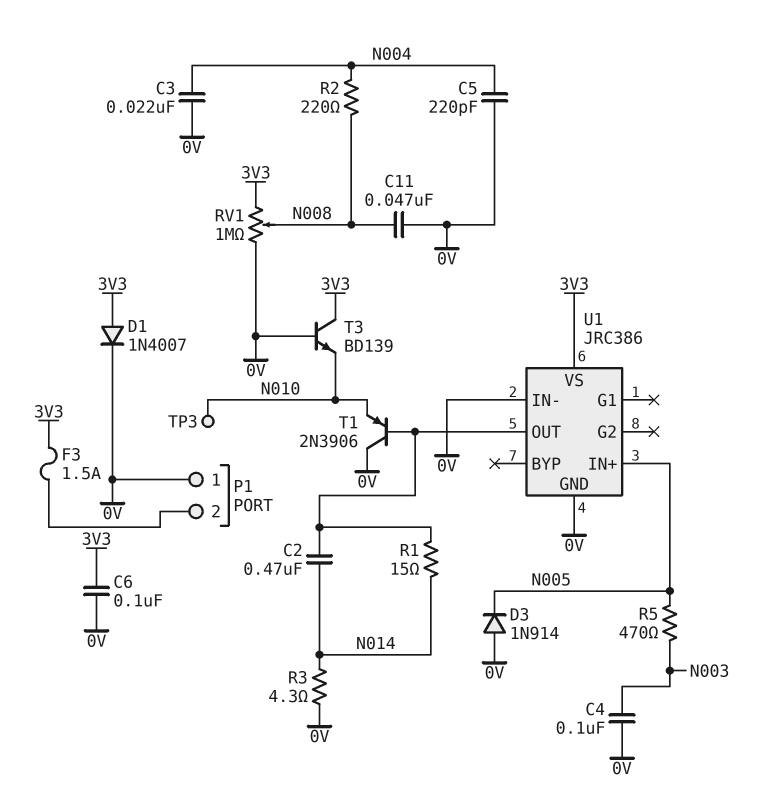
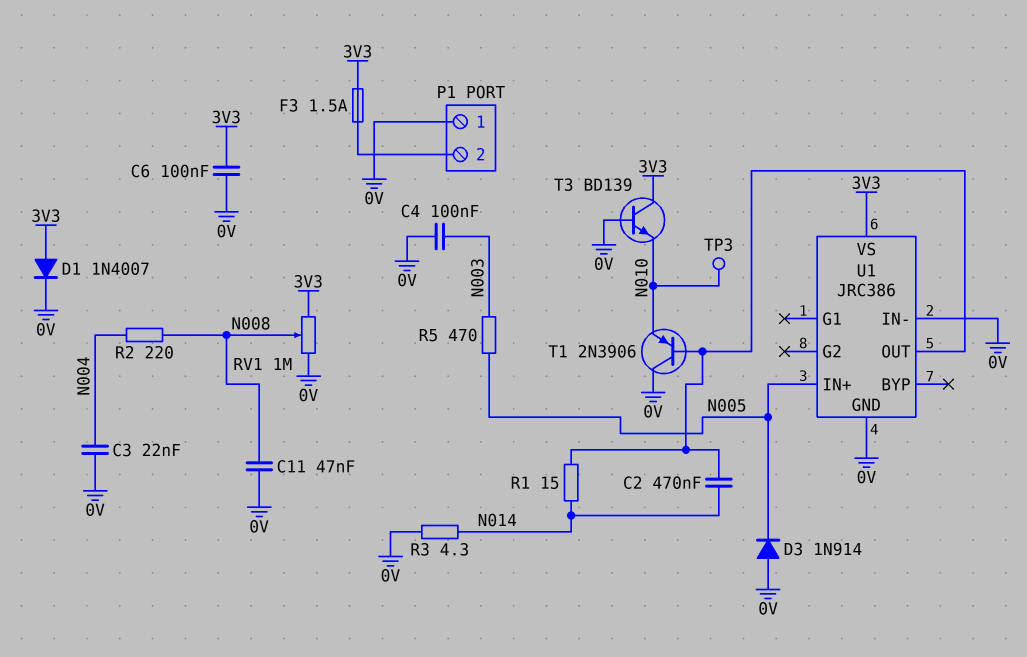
C5: 220pF (0V, N004) -> none

